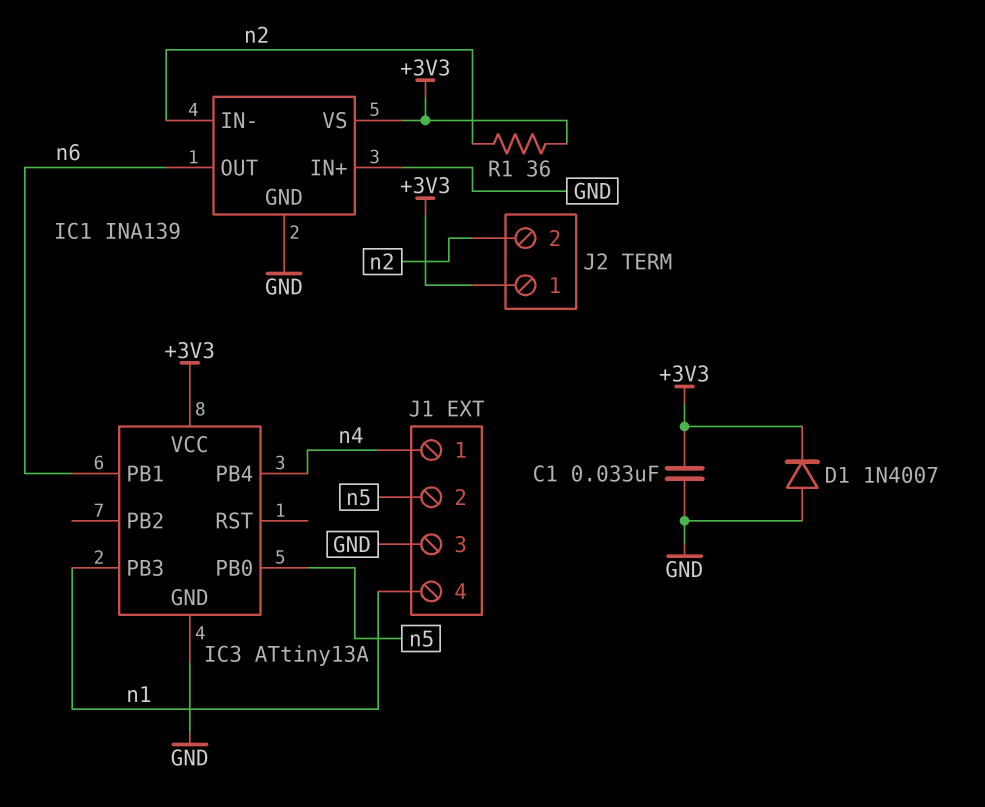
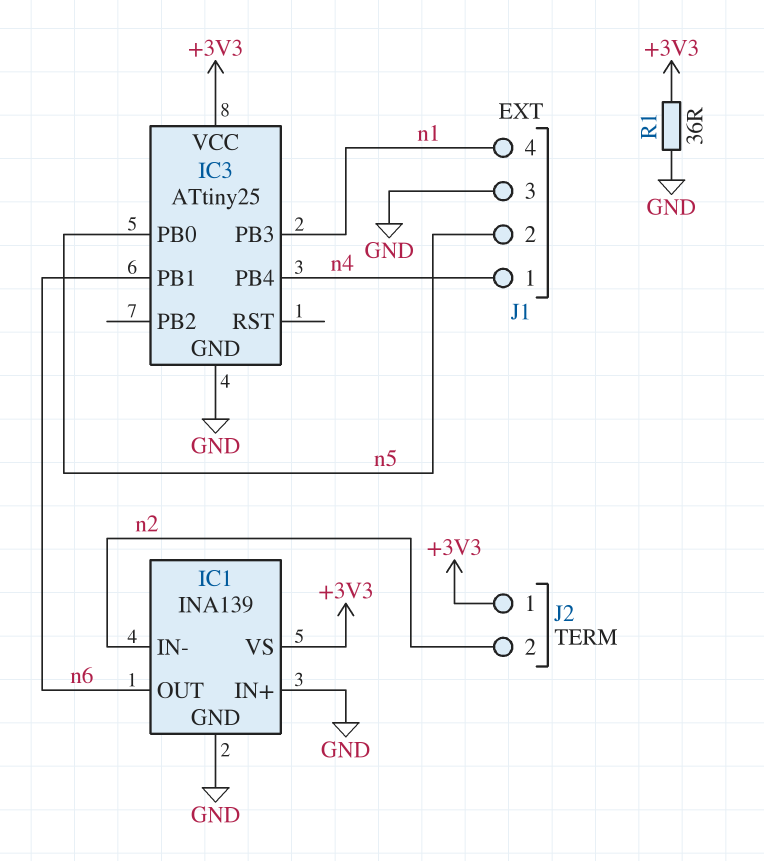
C1: 33nF (+3V3, GND) -> none
D1: diode 1N4007 (A GND, K +3V3) -> none
IC3: ATtiny13A -> ATtiny25
R1: 36 (+3V3, n2) -> 36 (+3V3, GND)

